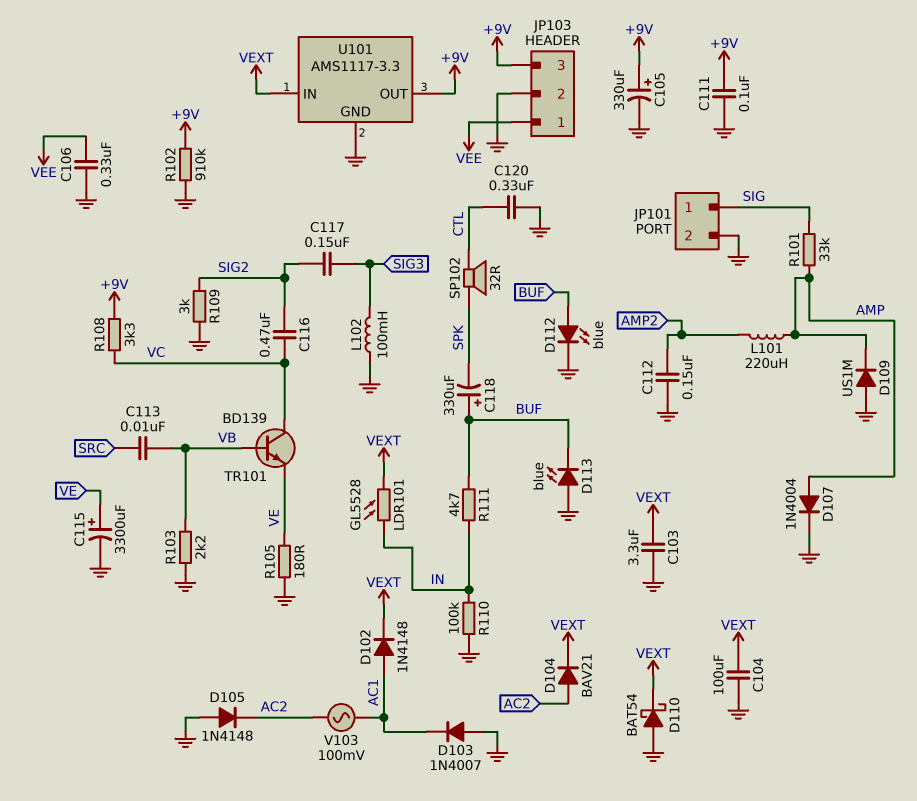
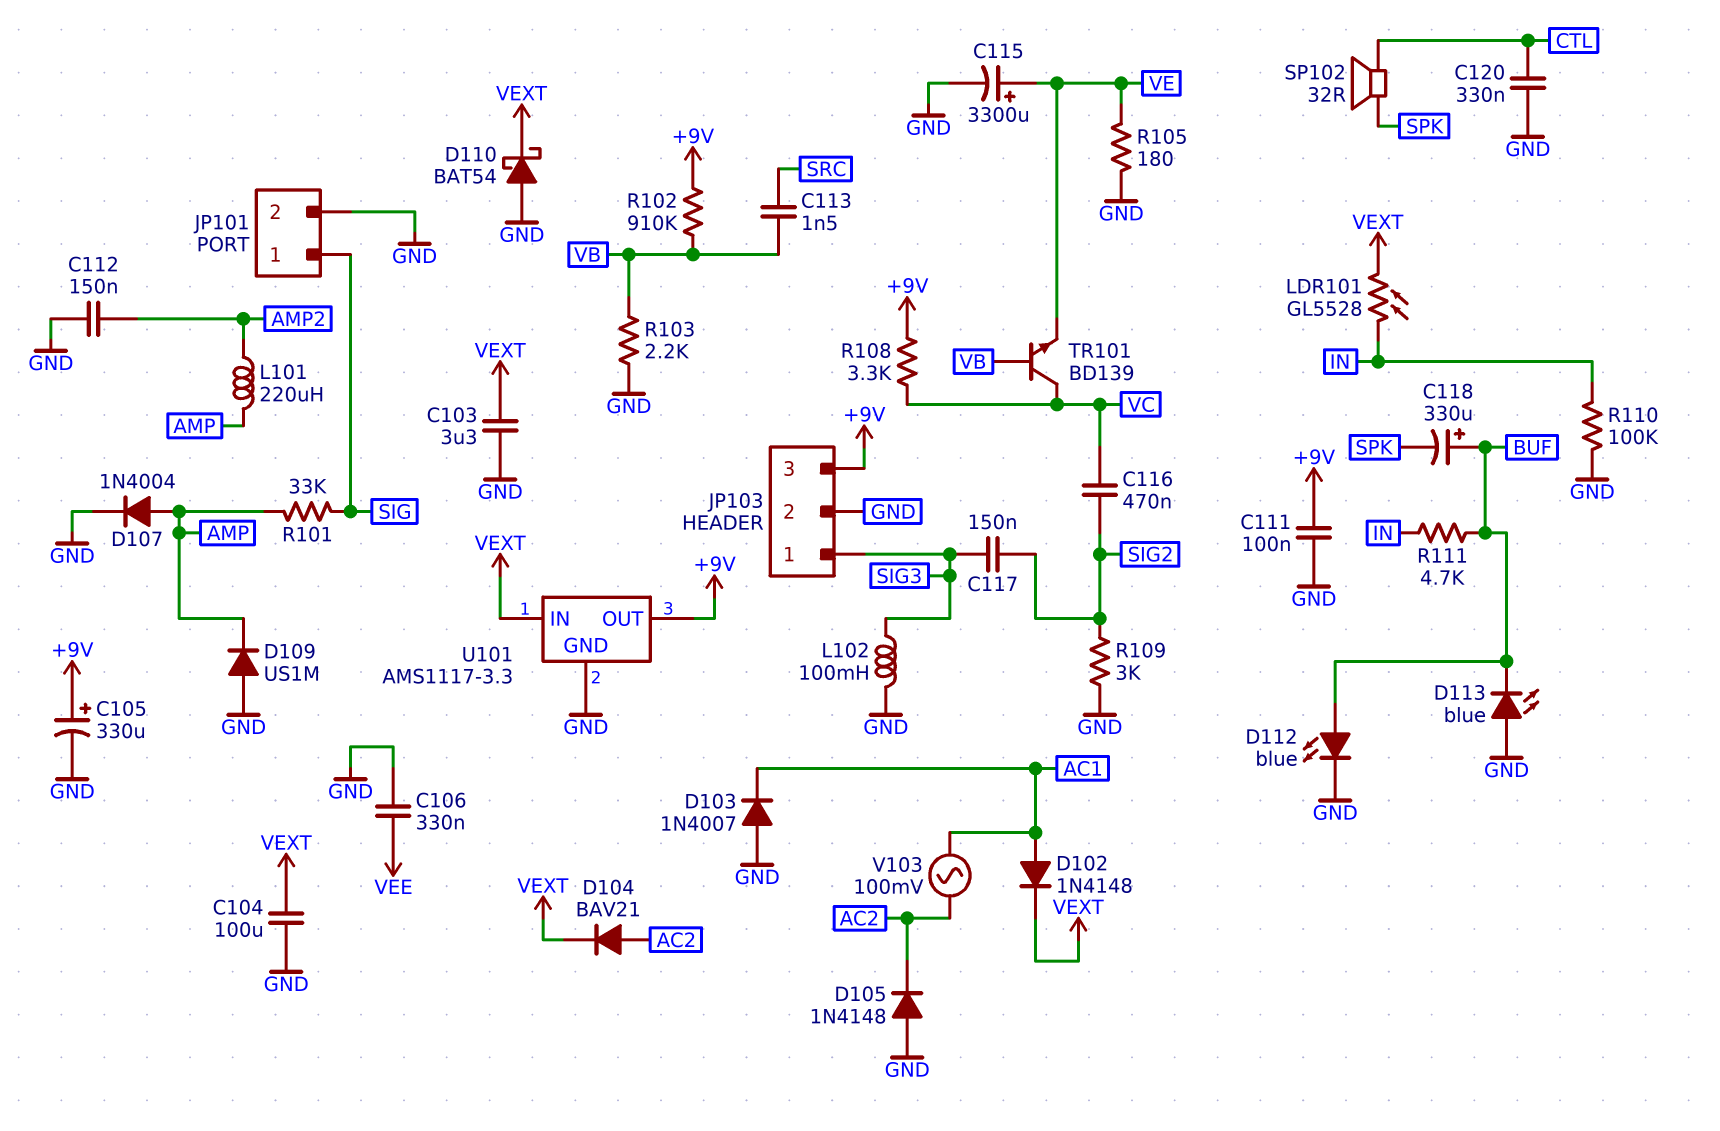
C113: 10nF (SRC, VB) -> 1.5nF (SRC, VB)
JP103 pin 1: VEE -> SIG3
R102: 910k (+9V, GND) -> 910k (+9V, VB)

